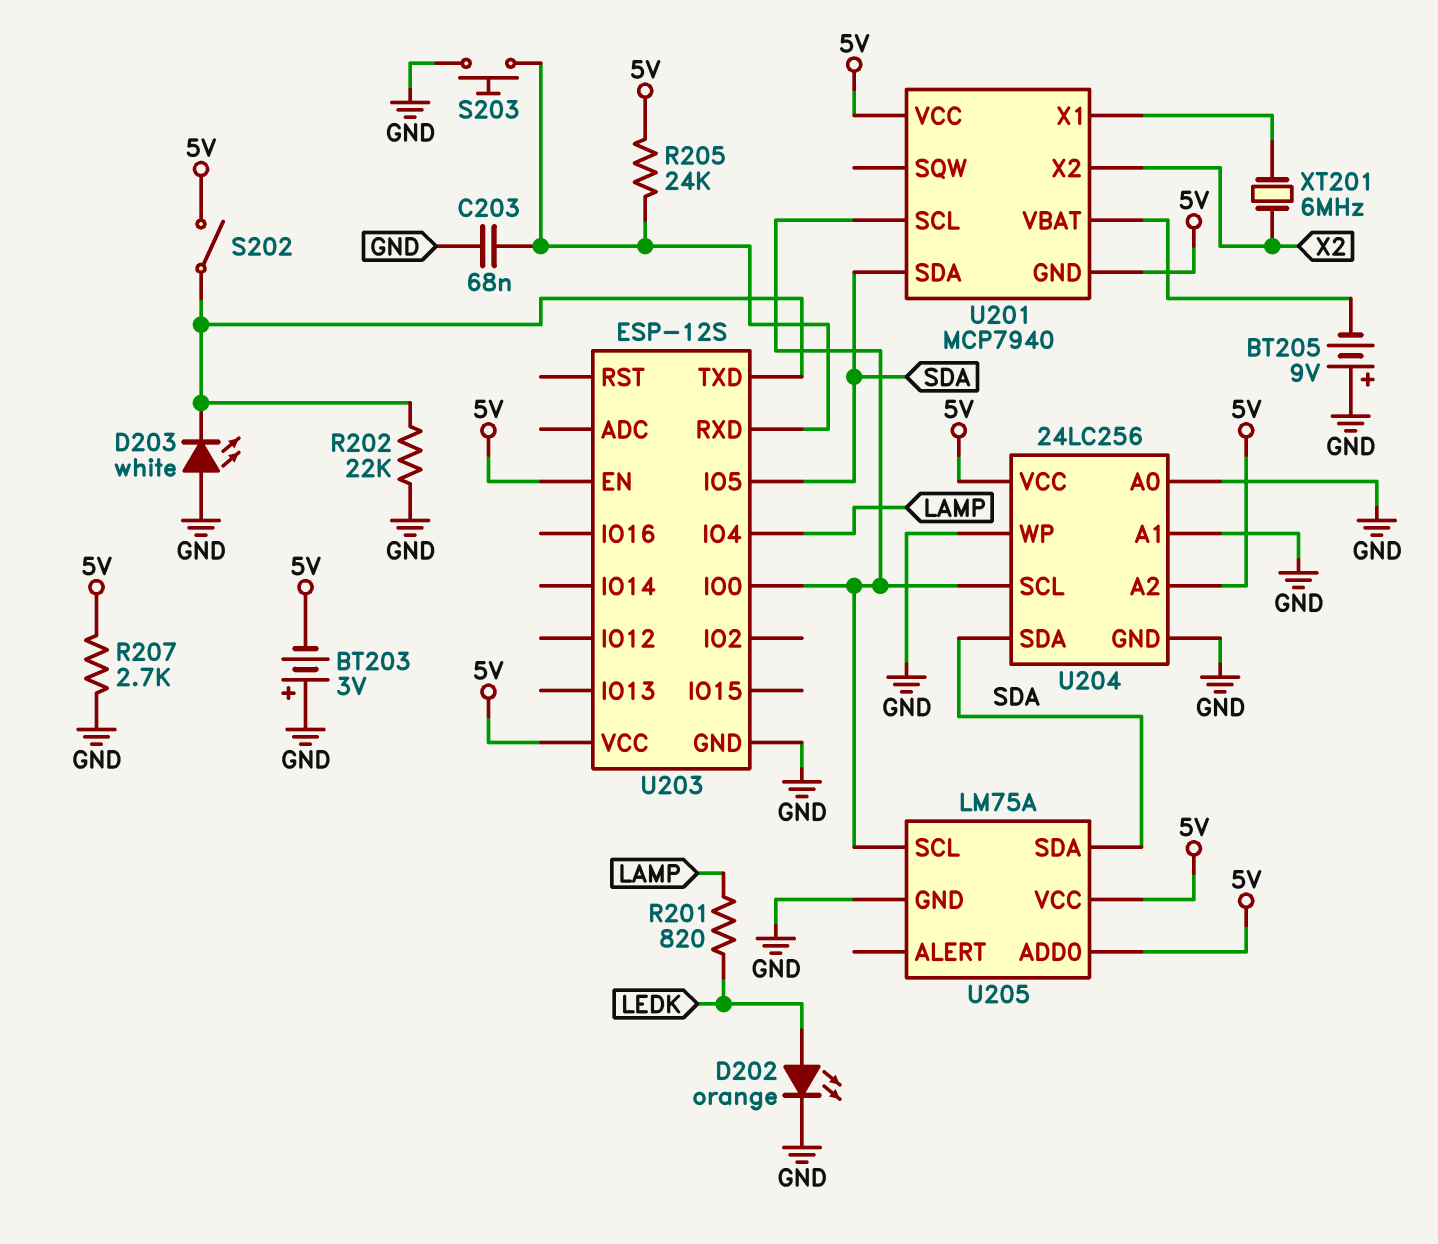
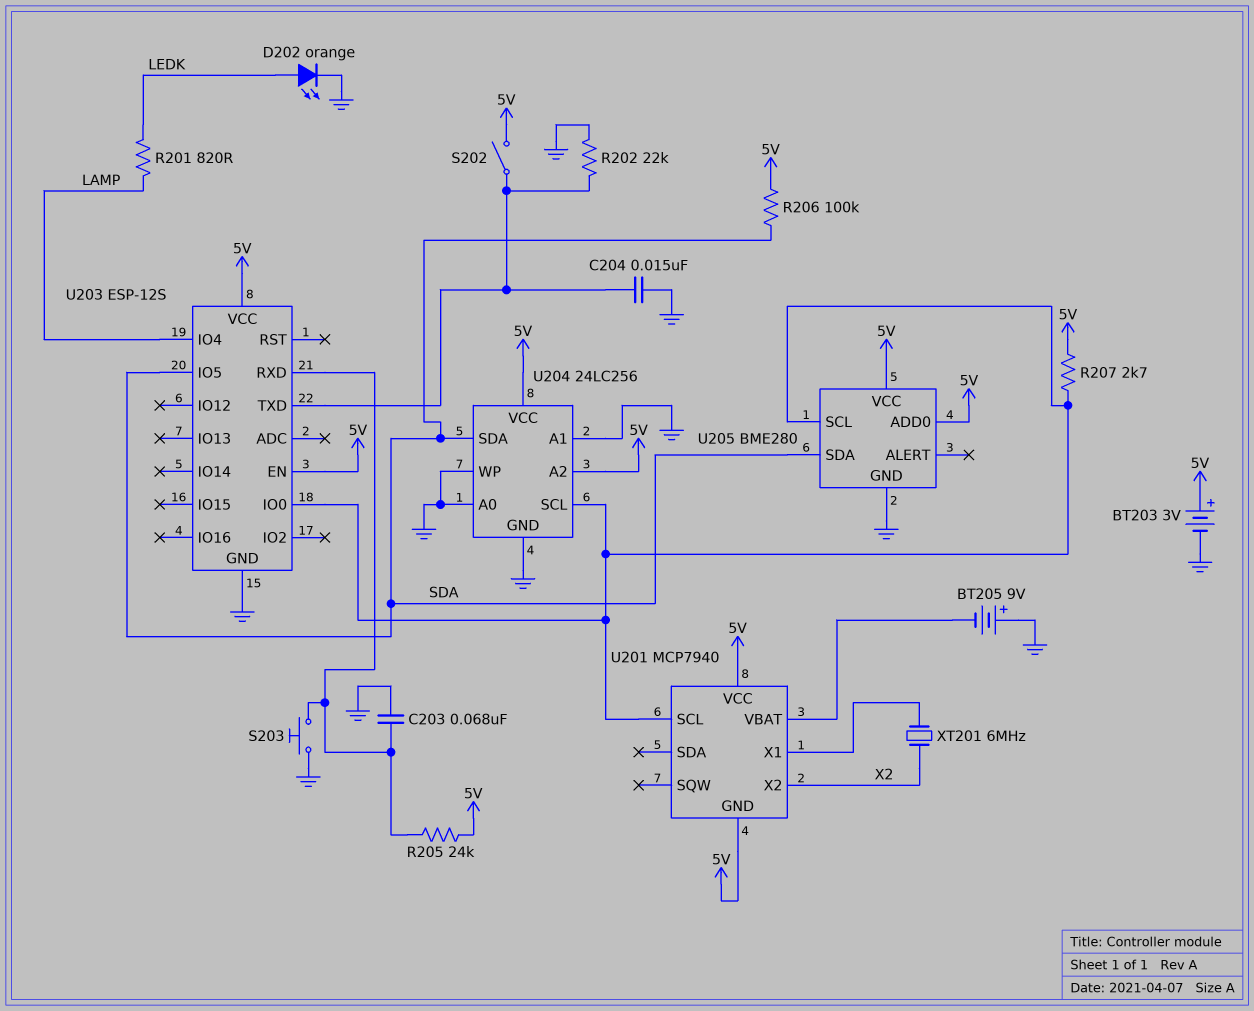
BT203: 3V (plus GND, minus 5V) -> 3V (plus 5V, minus GND)
C204: none -> 15nF (GND, U203/TXD)
D203: LED white (A GND, K U203/TXD) -> none
R206: none -> 100k (5V, SDA)
R207: 2.7k (5V, GND) -> 2.7k (5V, U201/SCL)
U201 pin SDA: SDA -> none
U205: LM75A -> BME280

